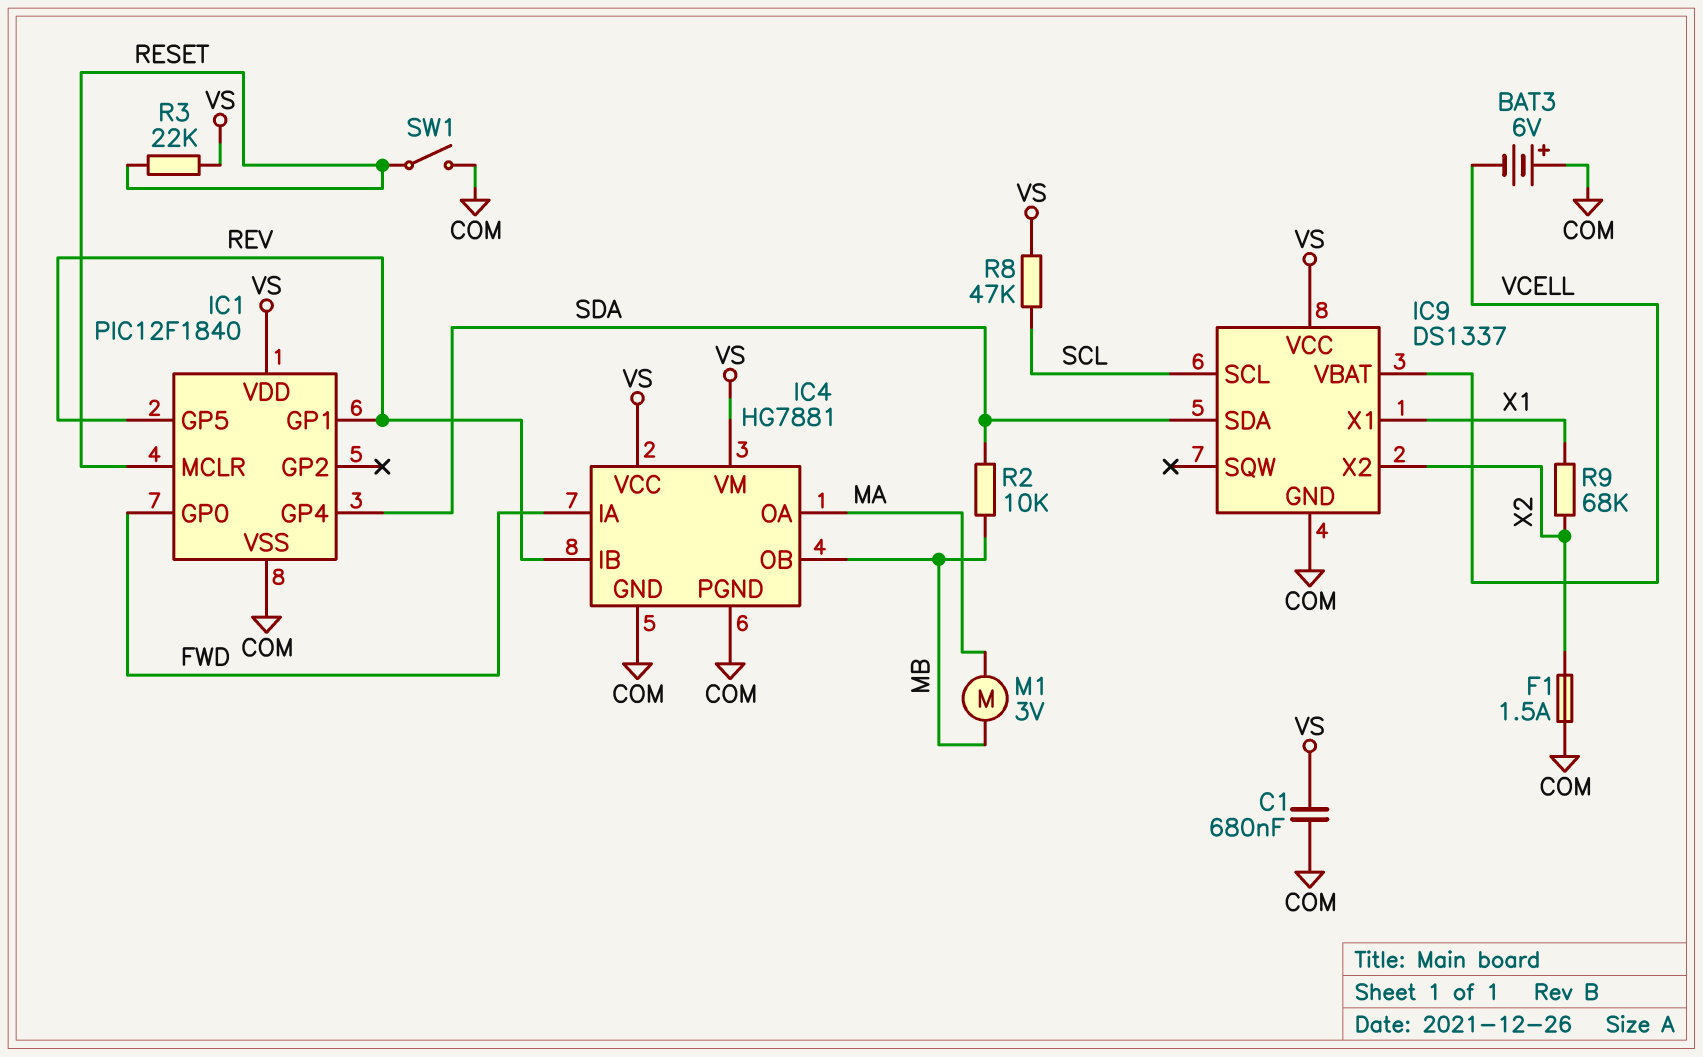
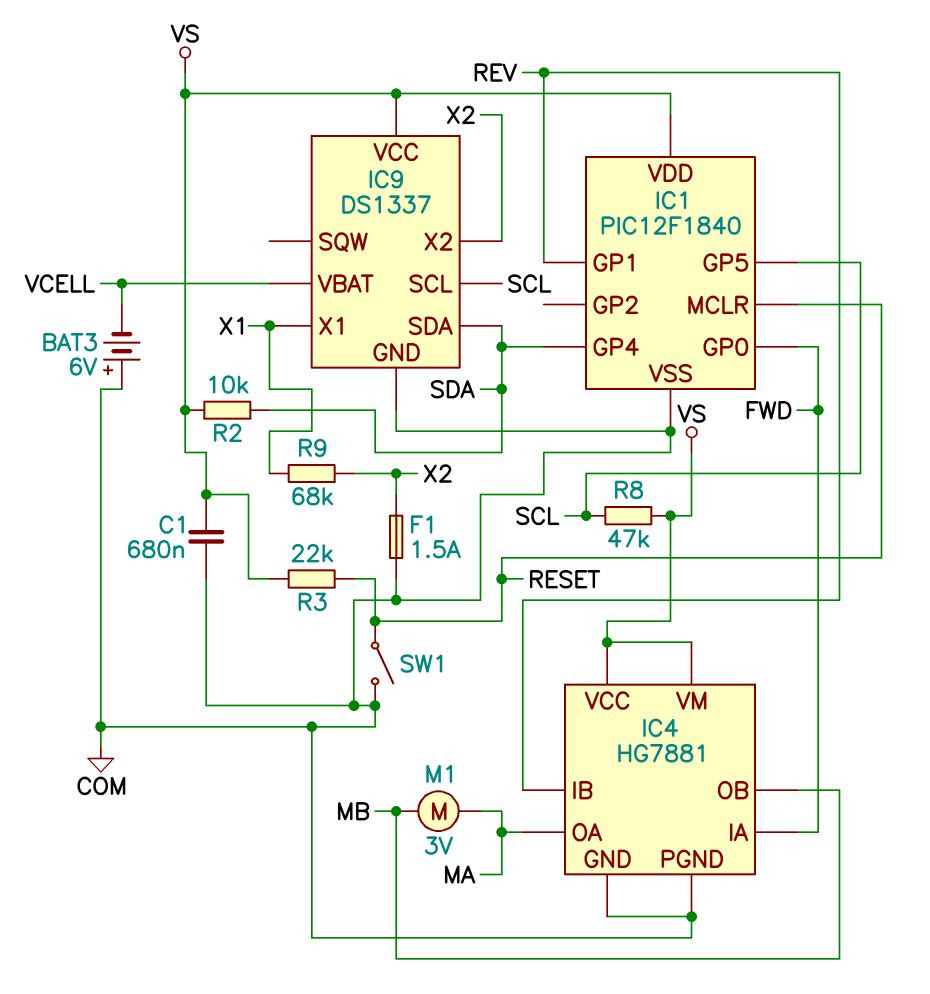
IC1 pin GP5: REV -> SCL
R2: 10k (MB, SDA) -> 10k (SDA, VS)

